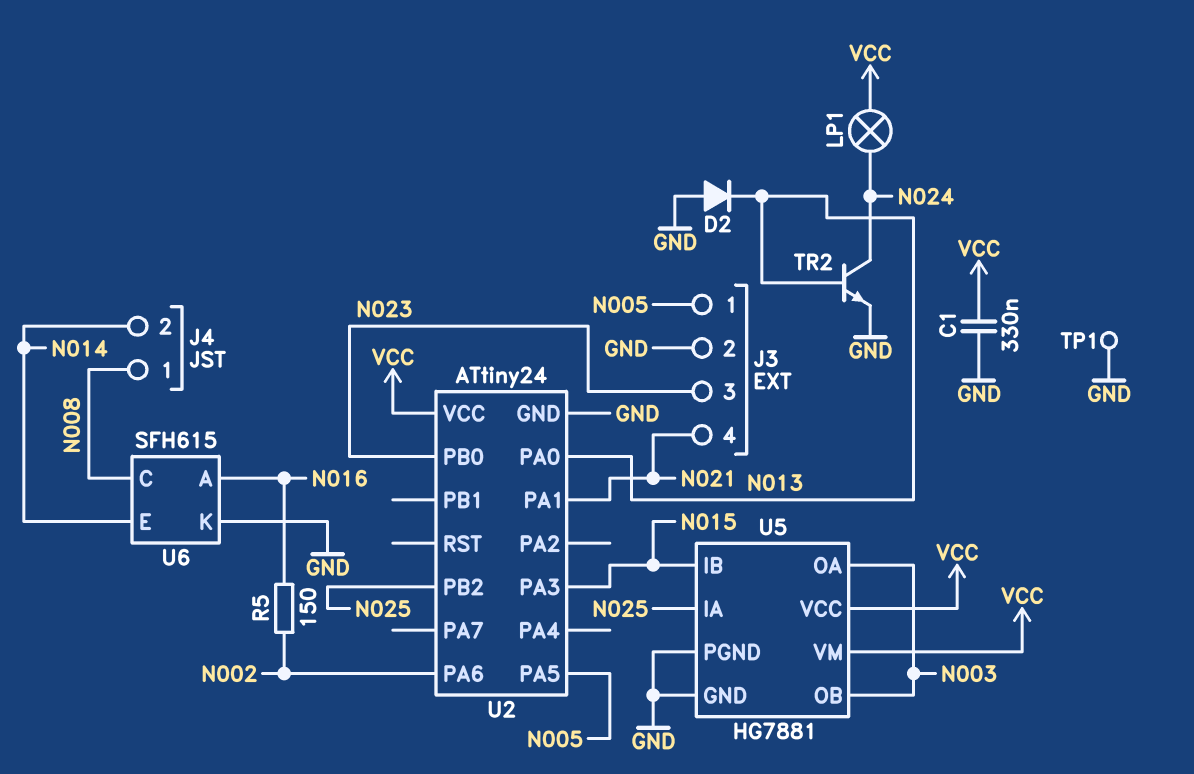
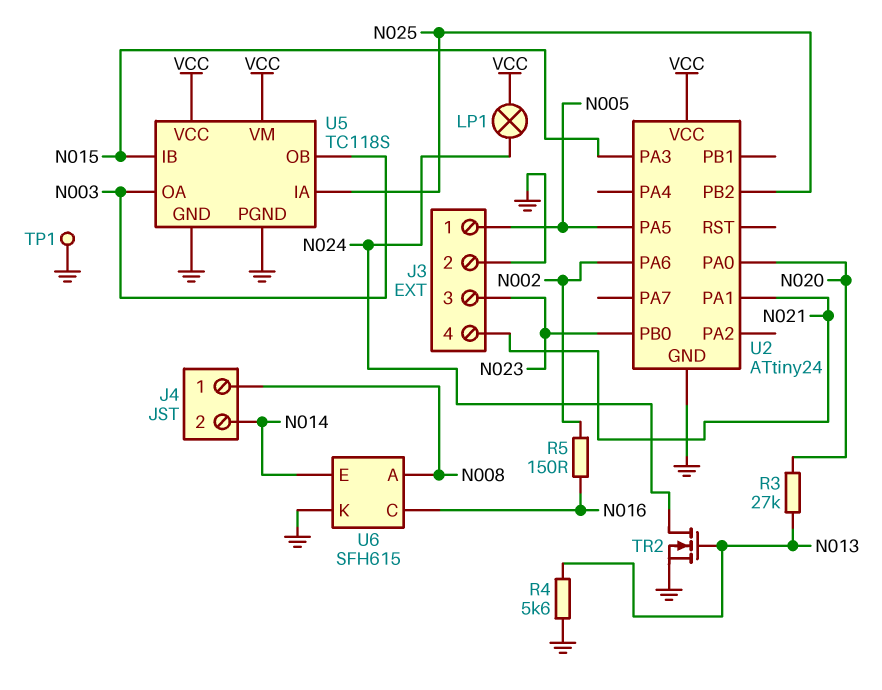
C1: 330nF (GND, VCC) -> none
D2: diode (A GND, K N013) -> none
R3: none -> 27k (N013, N020)
R4: none -> 5.6k (GND, N013)
TR2: NPN (B N013, C N024, E GND) -> NMOS (G N013, D N024, S GND)
U2 pin PA0: N013 -> N020
U5: HG7881 -> TC118S
U6 pin A: N016 -> N008
U6 pin C: N008 -> N016

